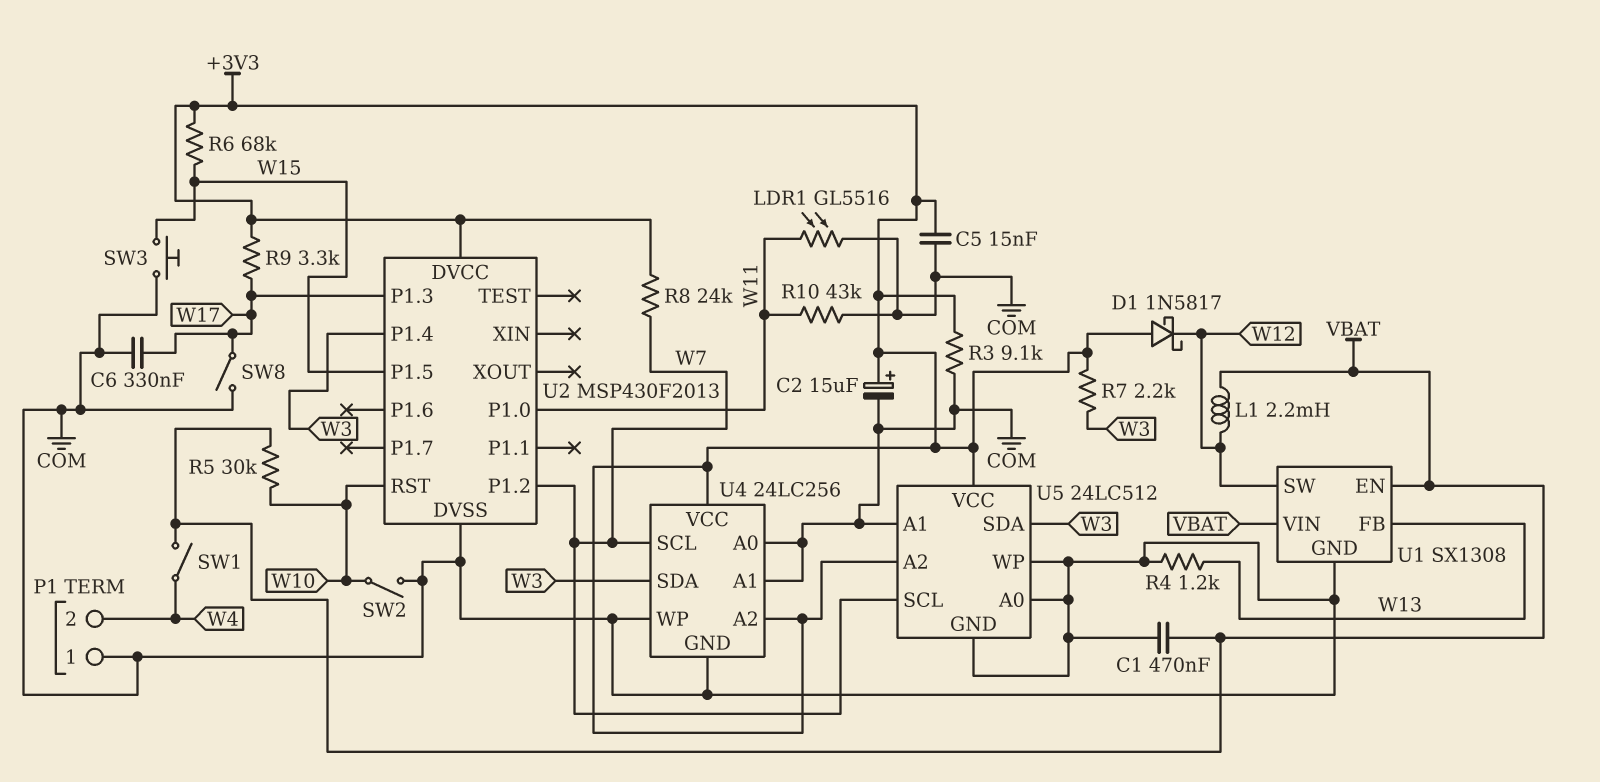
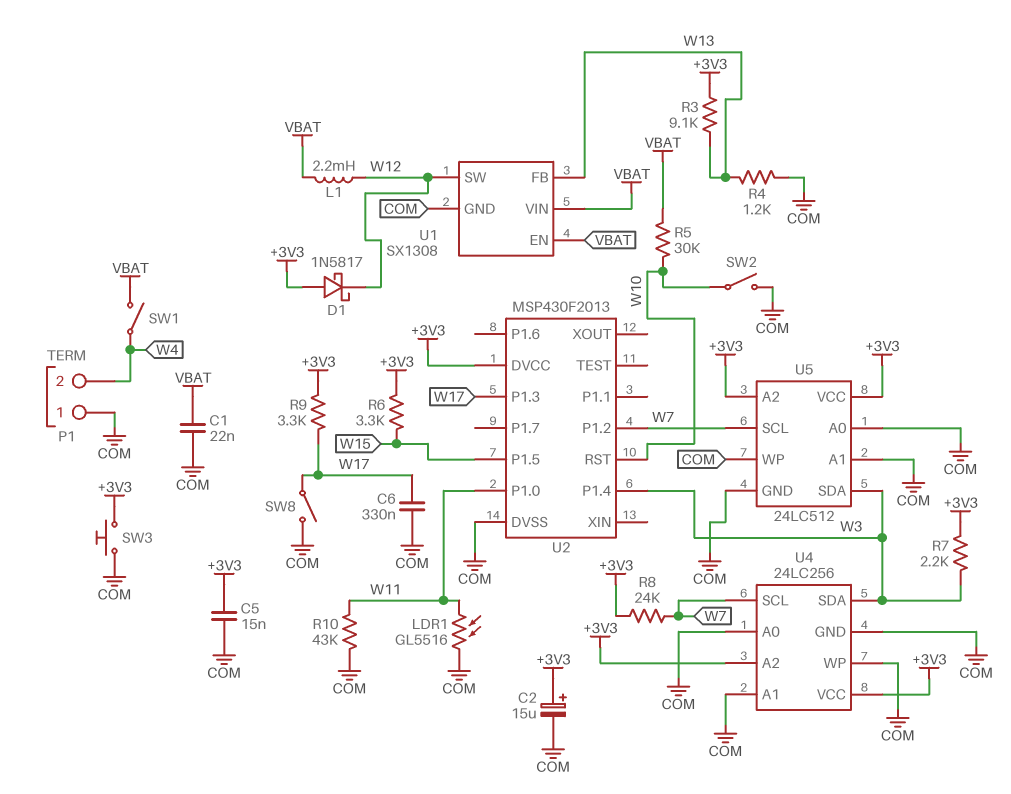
C1: 470nF (COM, VBAT) -> 22nF (COM, VBAT)
R3: 9.1k (+3V3, COM) -> 9.1k (+3V3, W13)
R6: 68k (+3V3, W15) -> 3.3k (+3V3, W15)
SW3: button (COM, W15) -> button (+3V3, COM)

